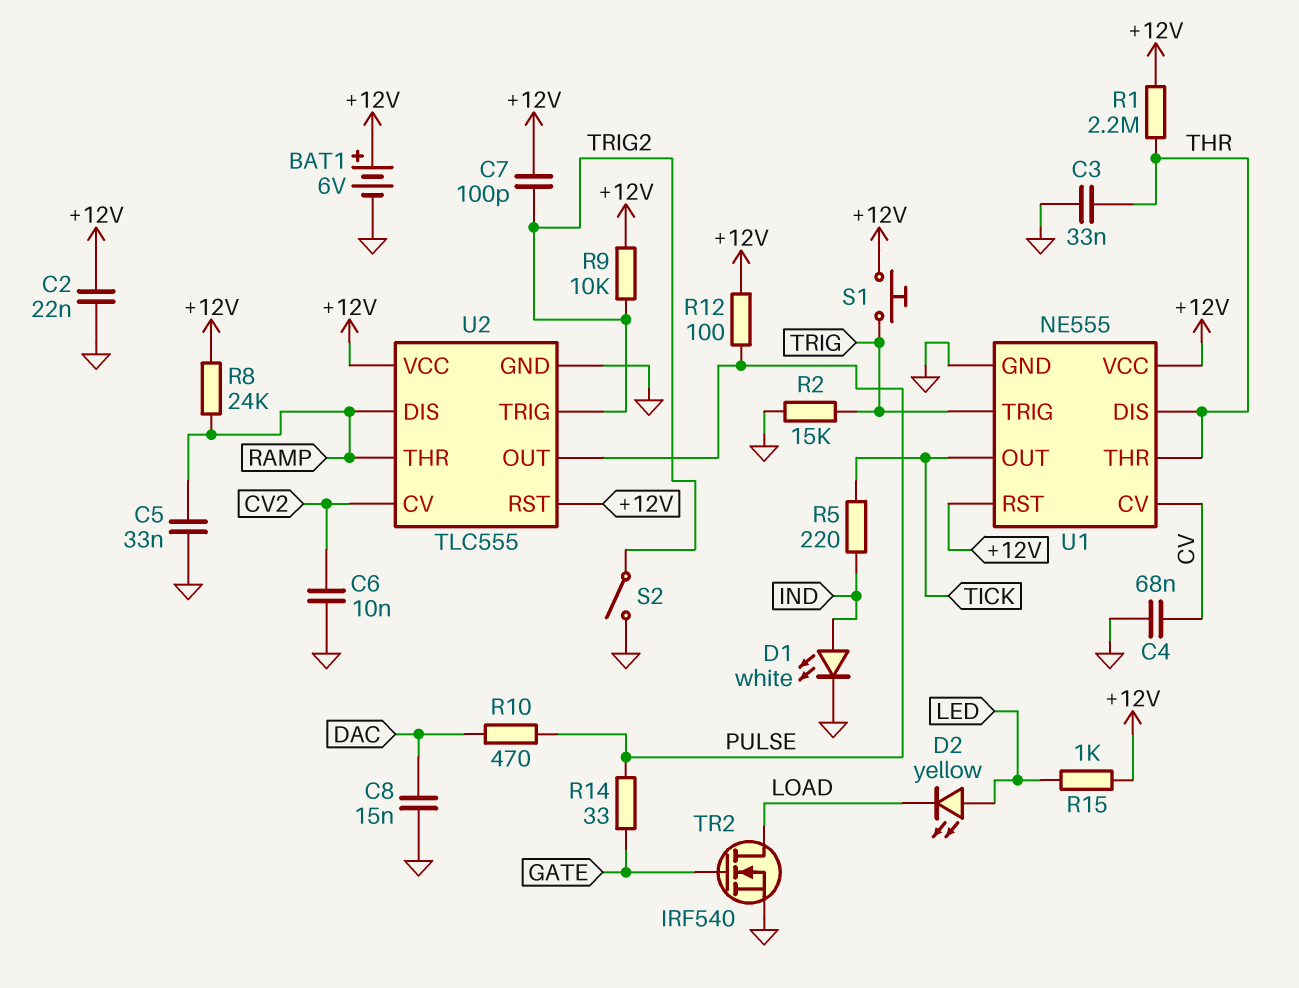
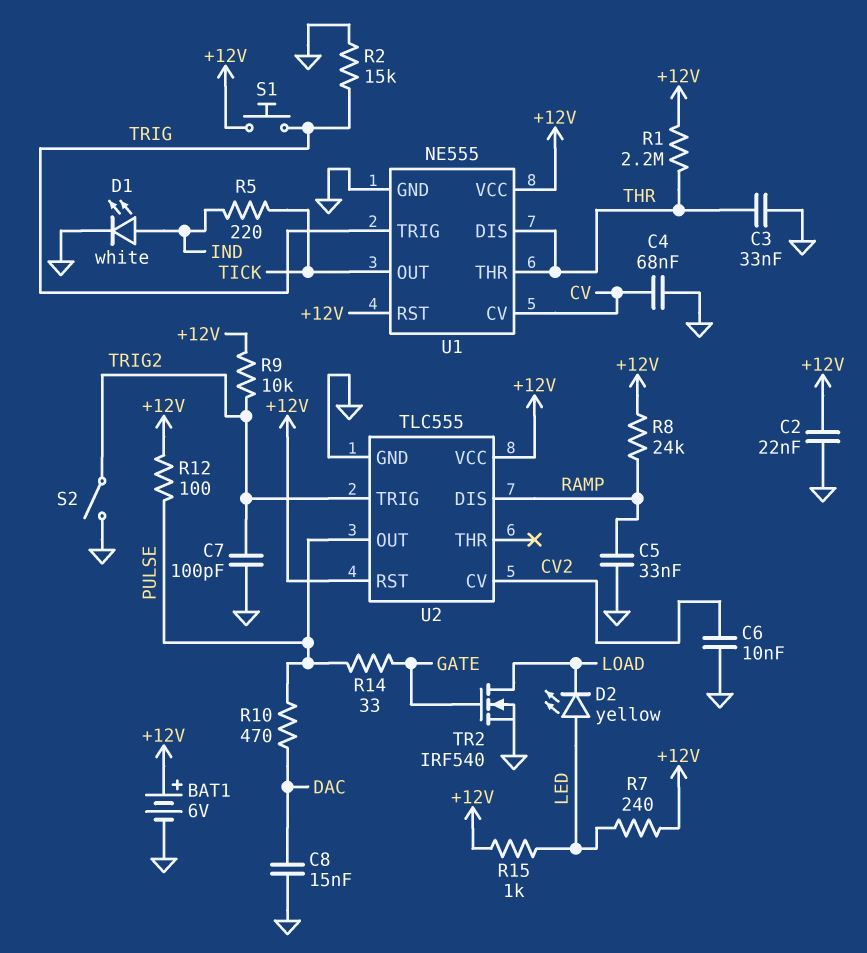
C7: 100pF (+12V, TRIG2) -> 100pF (GND, TRIG2)
R7: none -> 240 (+12V, LED)
U2 pin THR: RAMP -> none

